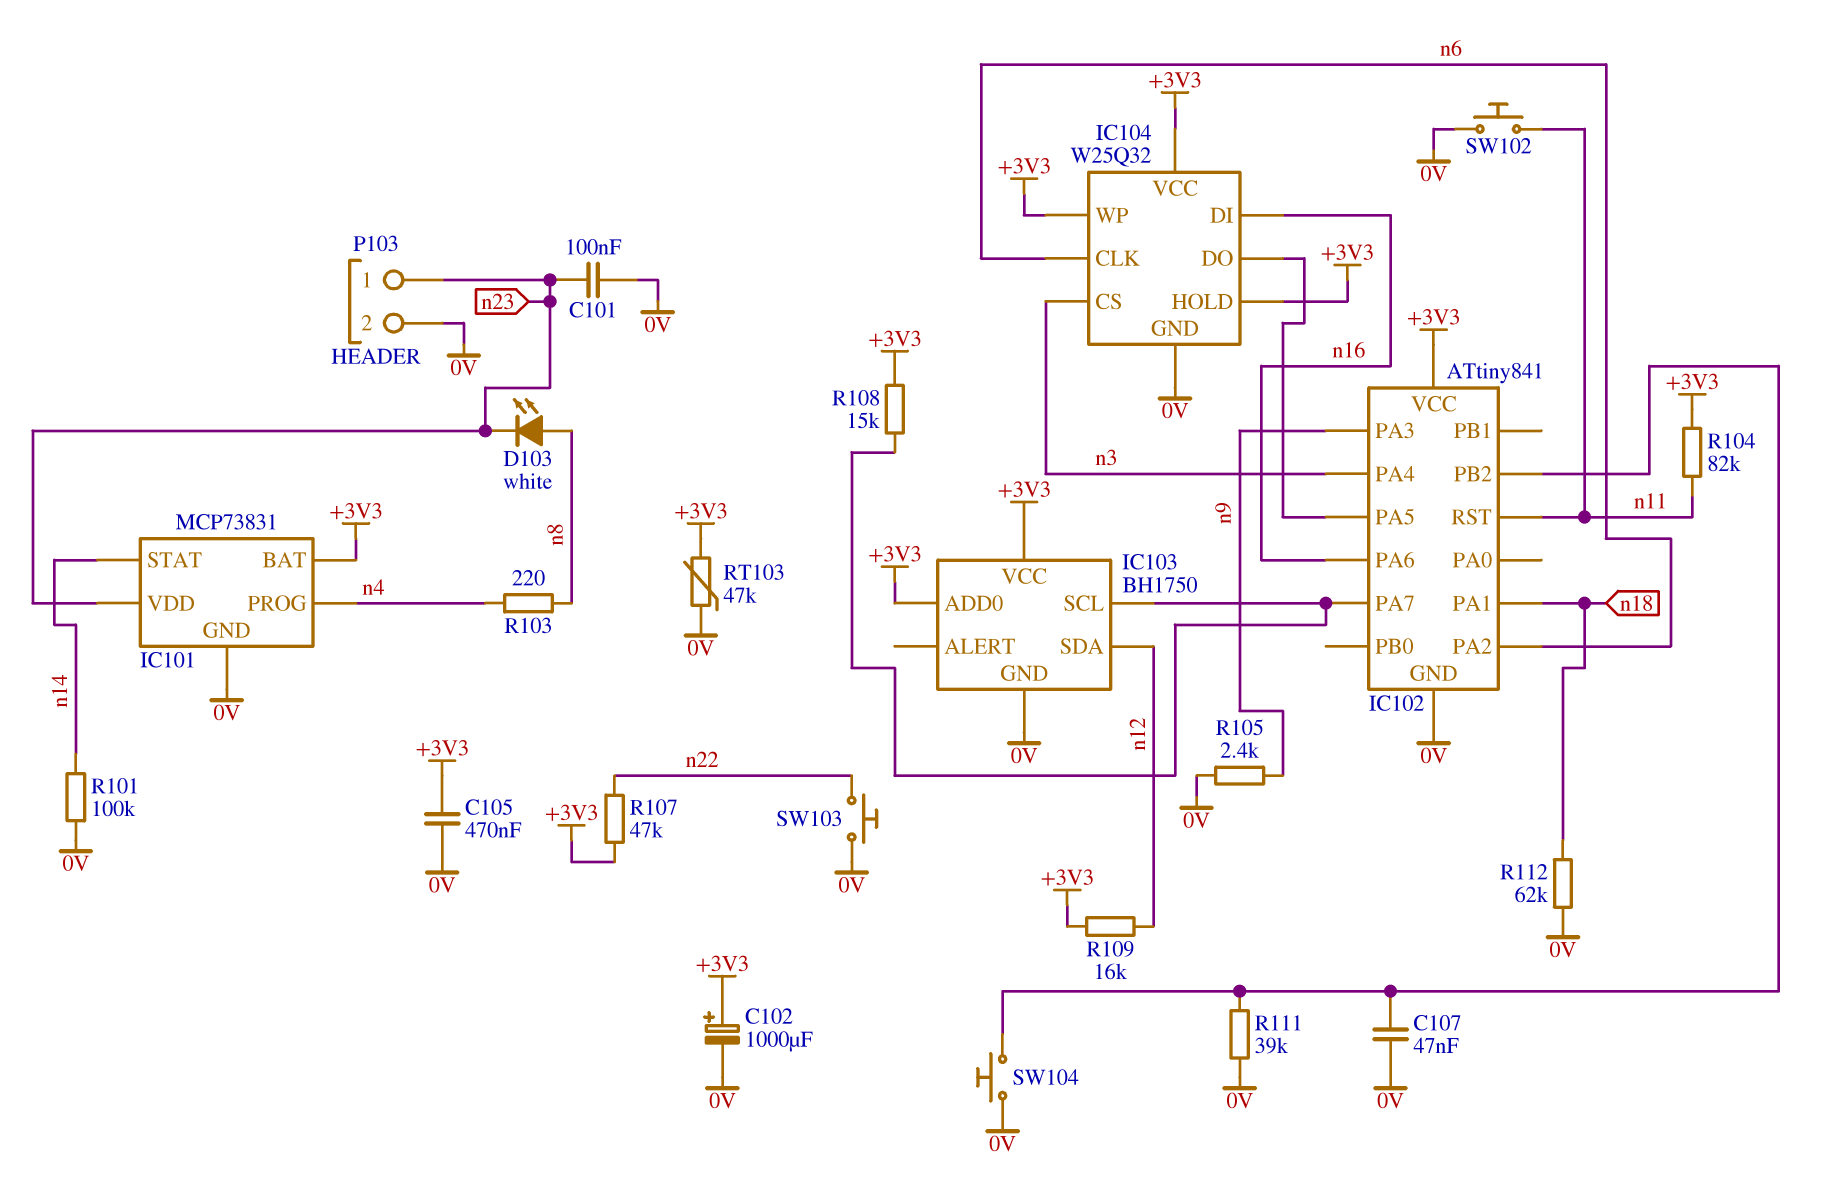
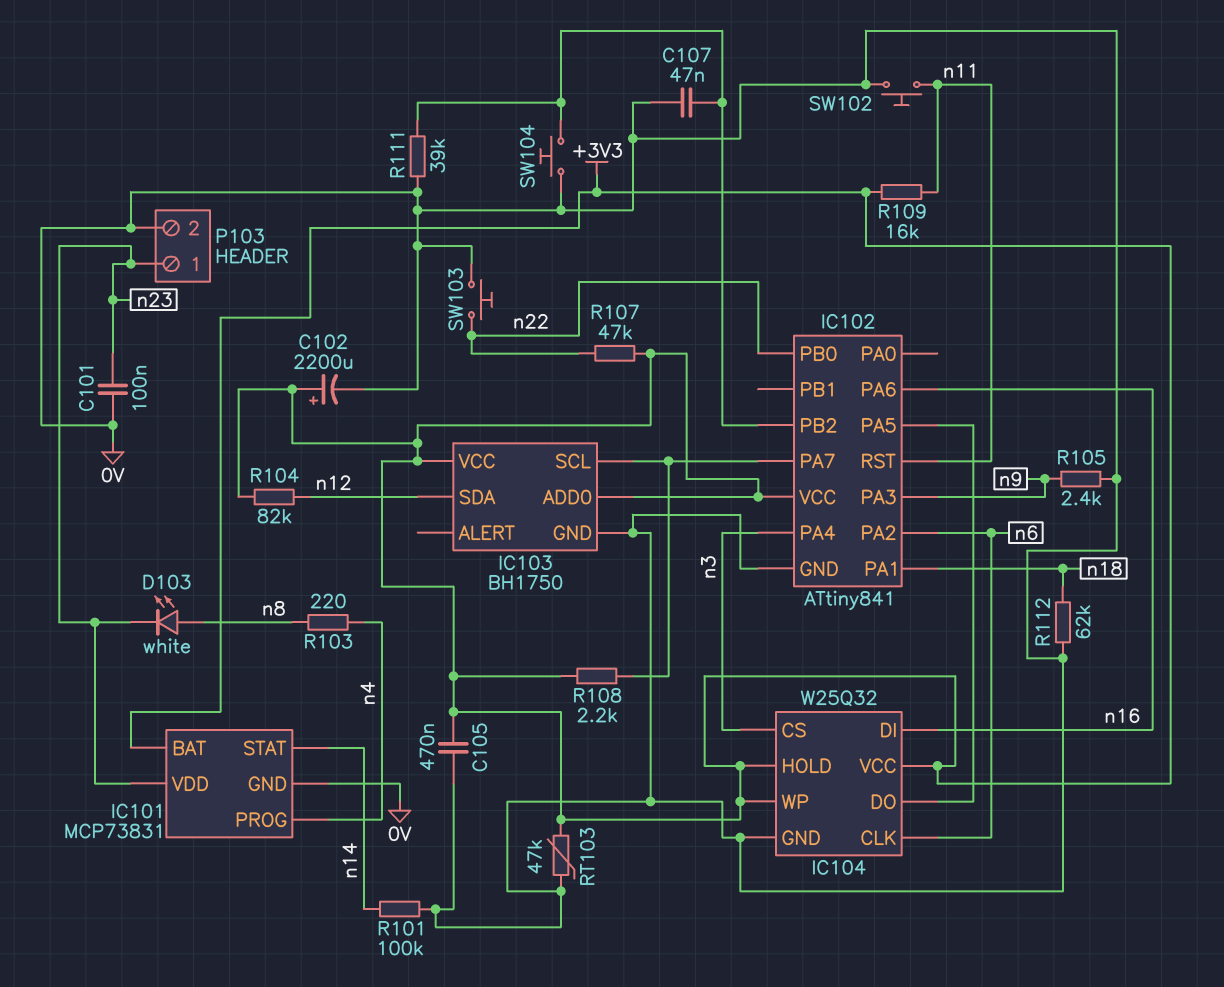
C102: 1000uF (plus +3V3, minus 0V) -> 2200uF (plus +3V3, minus 0V)
IC102 pin PB0: none -> n22
R104: 82k (+3V3, n11) -> 82k (+3V3, n12)
R108: 15k (+3V3, IC102/PA7) -> 2.2k (+3V3, IC102/PA7)
R109: 16k (+3V3, n12) -> 16k (+3V3, n11)

